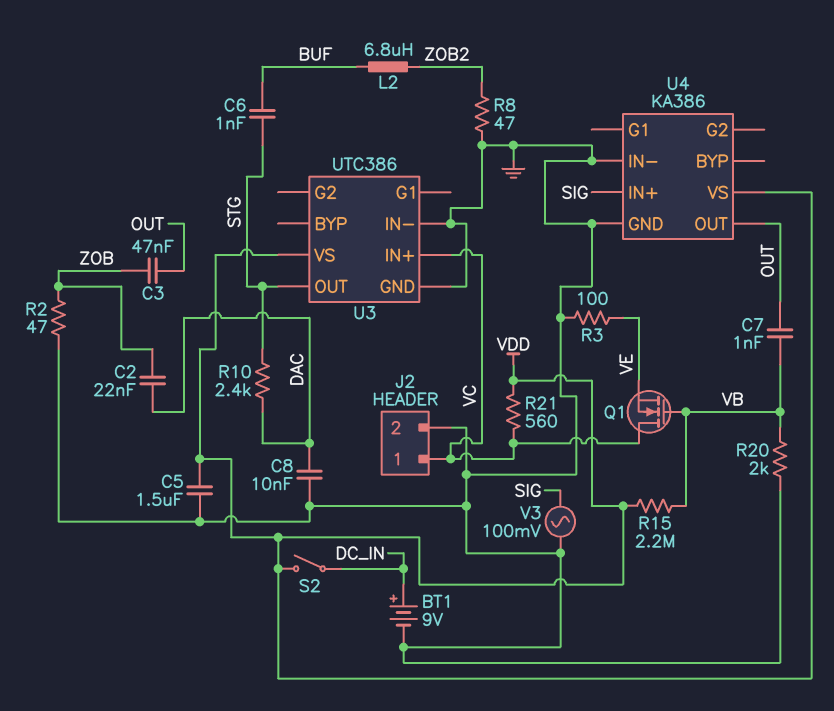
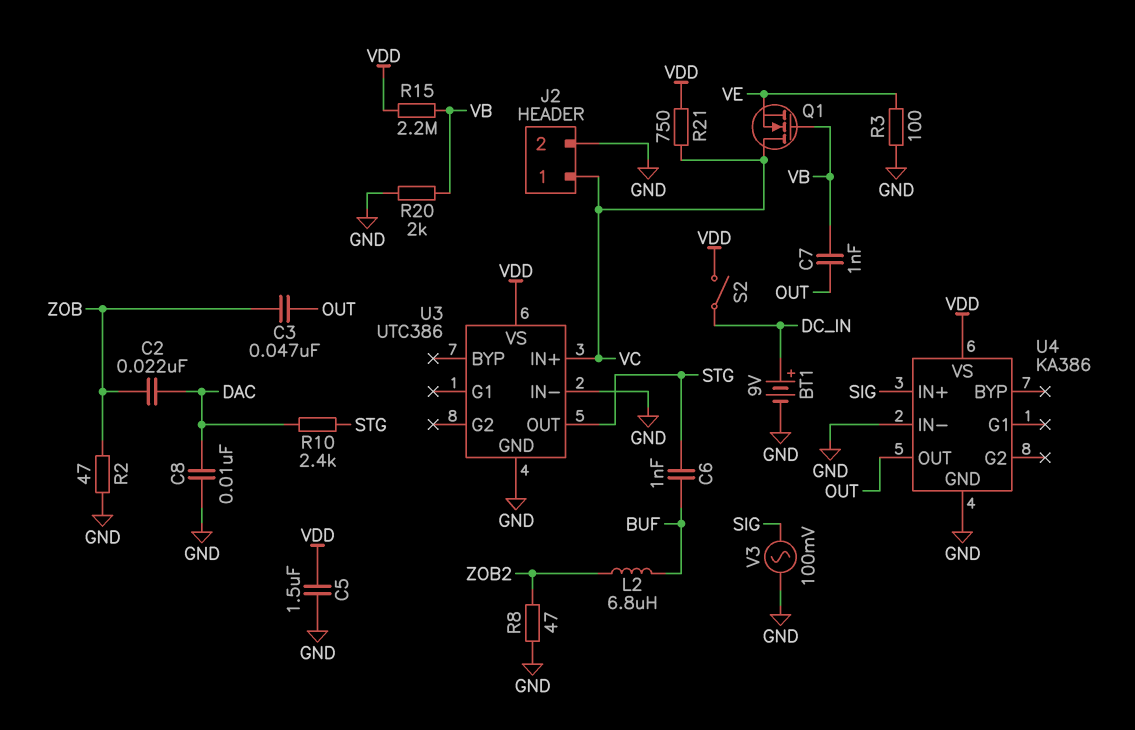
R21: 560 (VC, VDD) -> 750 (VC, VDD)

